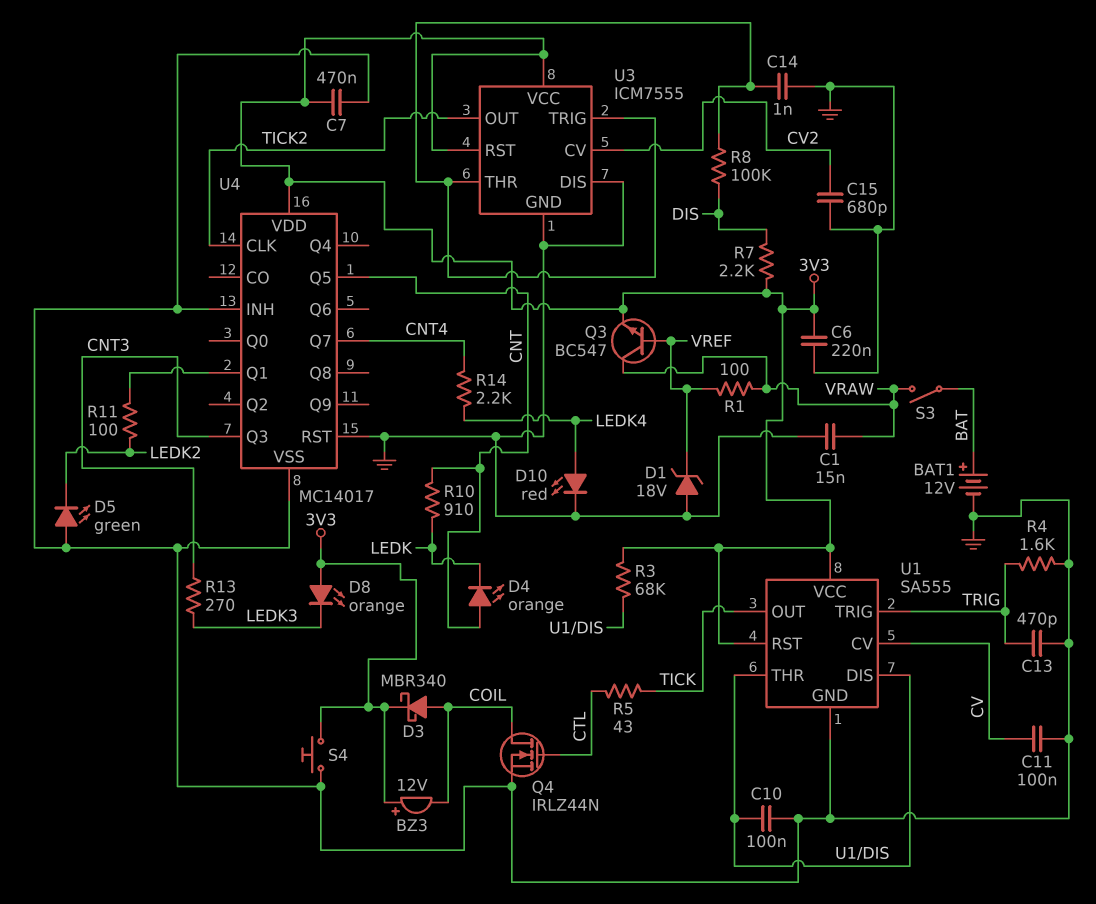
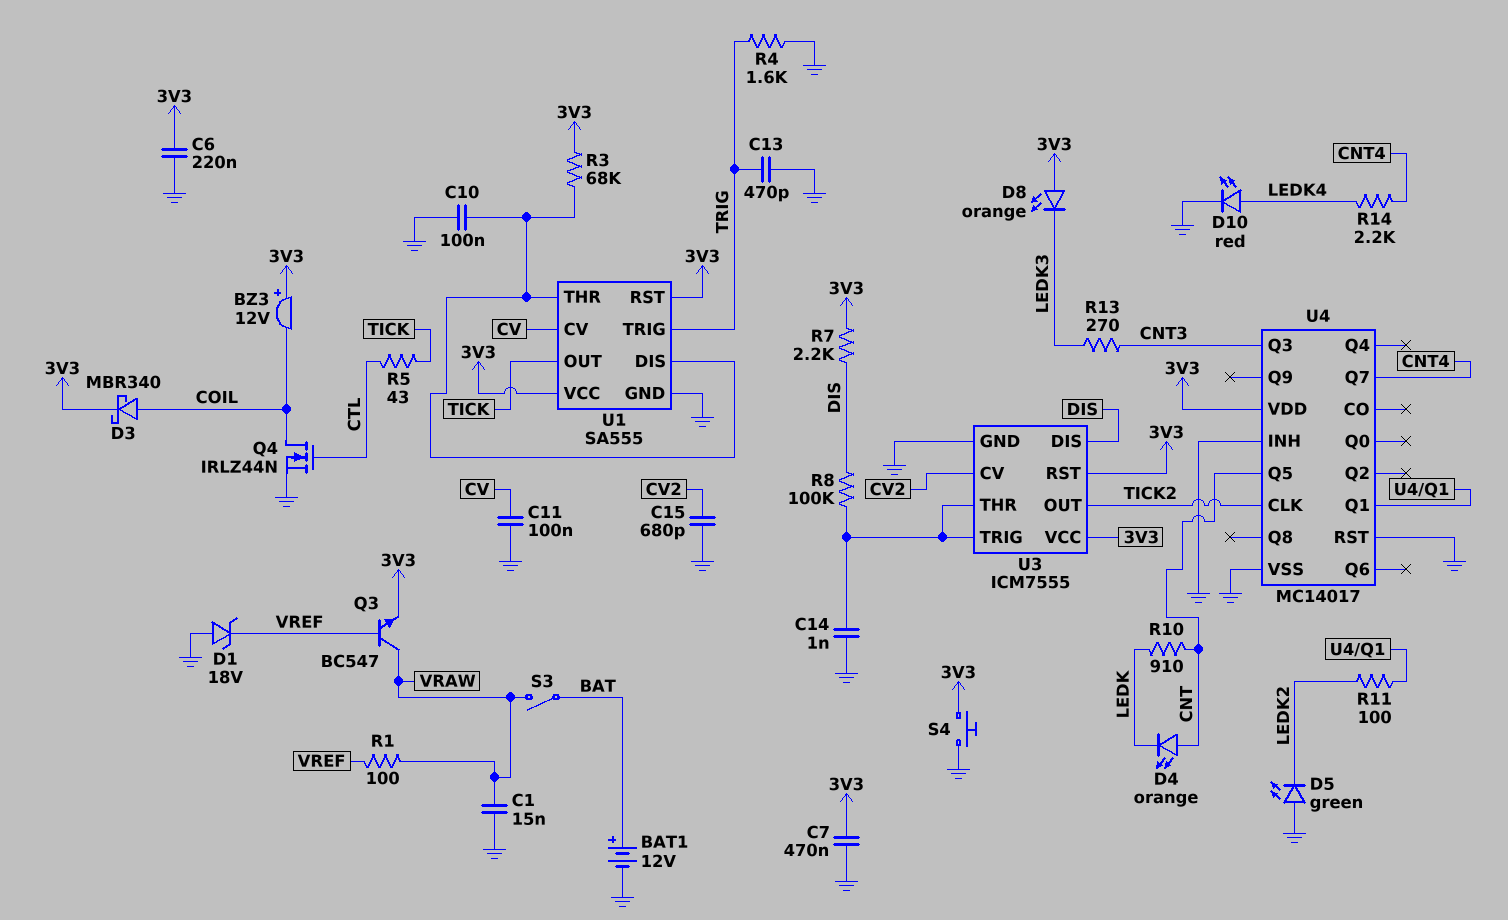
U3 pin DIS: GND -> DIS

